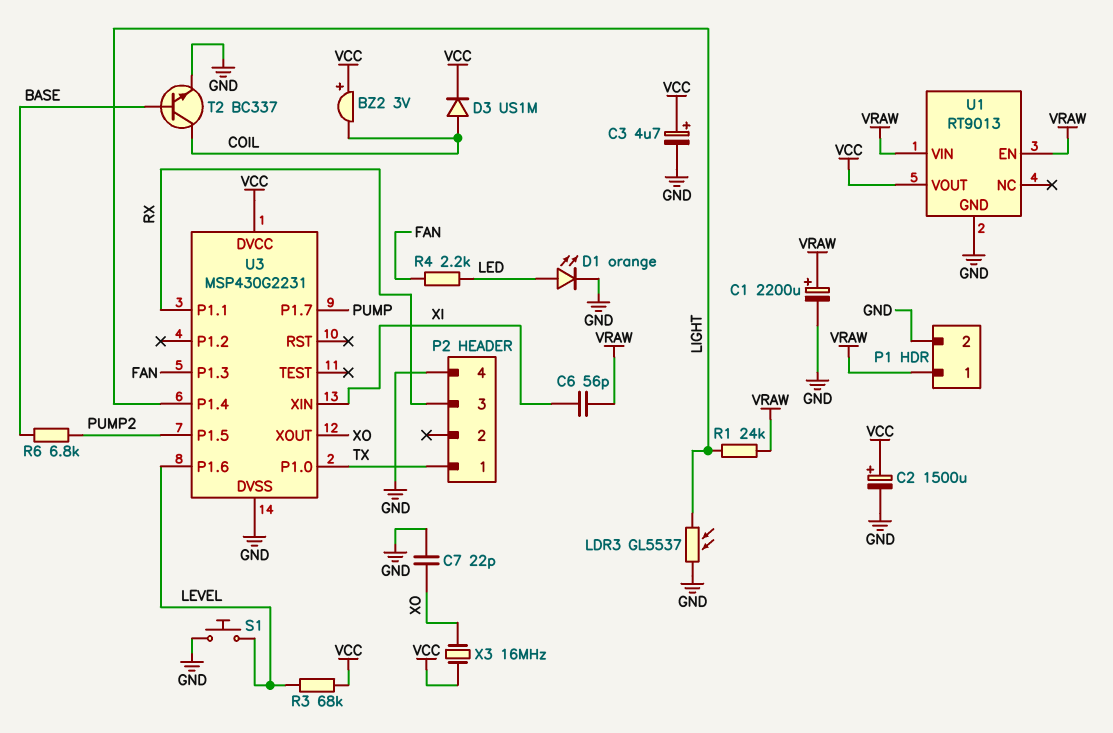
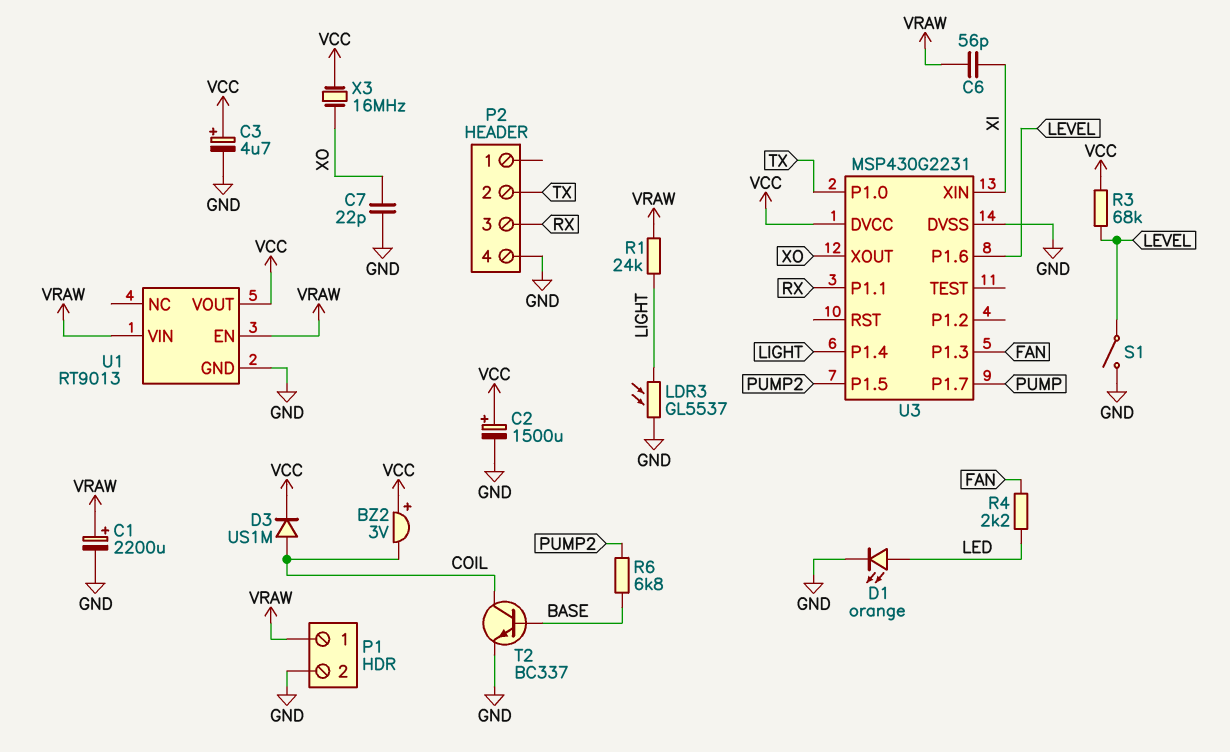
P2 pin 1: TX -> none
P2 pin 2: none -> TX
S1: button (GND, LEVEL) -> switch (GND, LEVEL)

